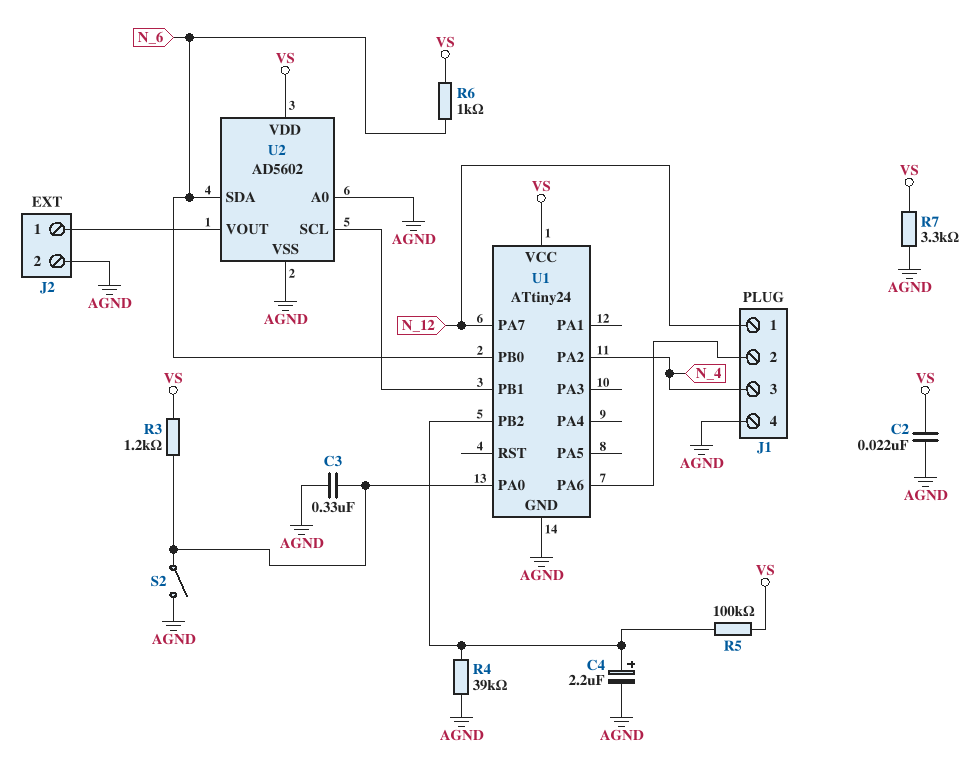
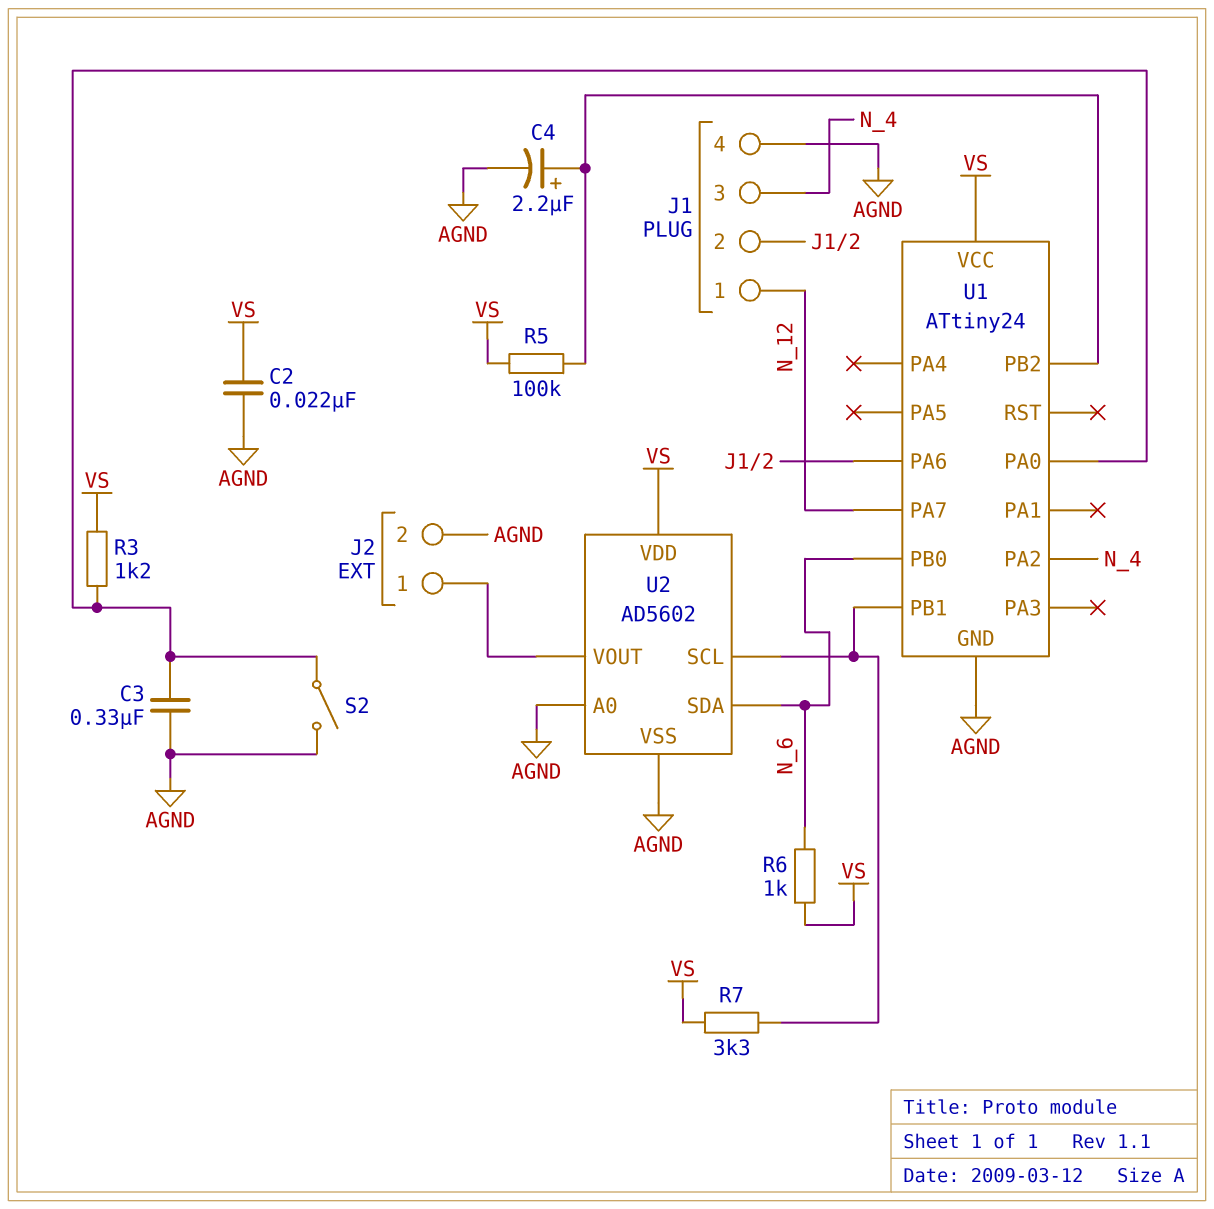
R4: 39k (AGND, U1/PB2) -> none
R7: 3.3k (AGND, VS) -> 3.3k (U1/PB1, VS)

